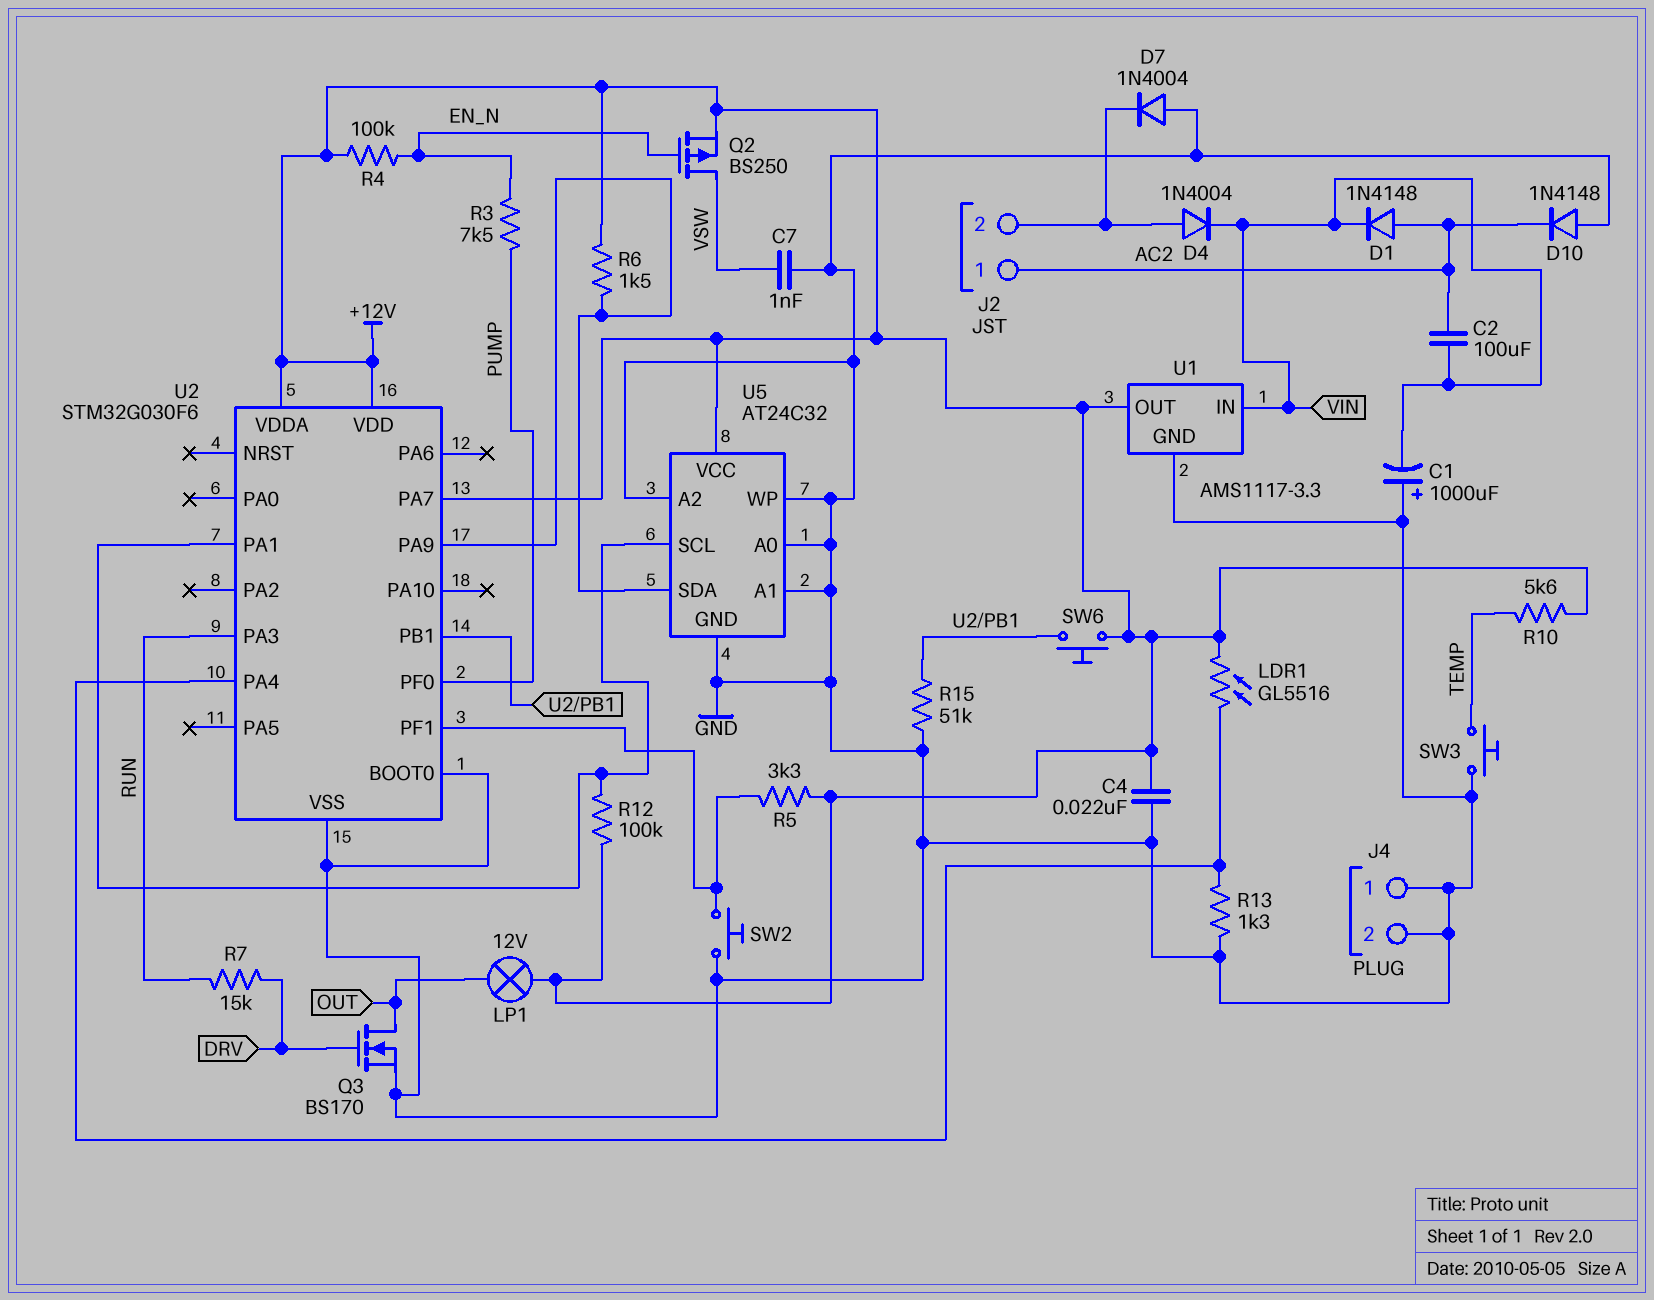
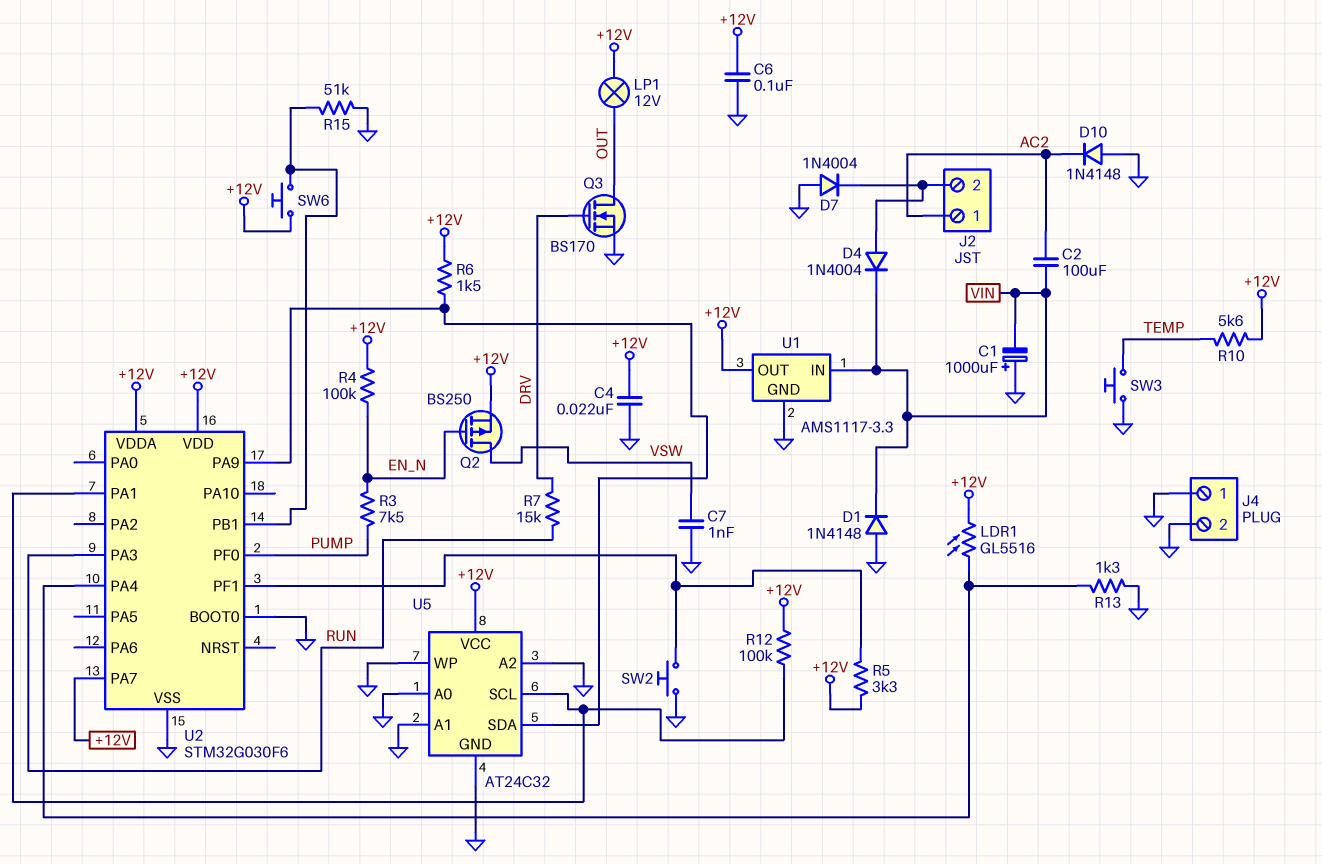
C6: none -> 100nF (+12V, GND)
D1: diode 1N4148 (A AC2, K VIN) -> diode 1N4148 (A GND, K VIN)

